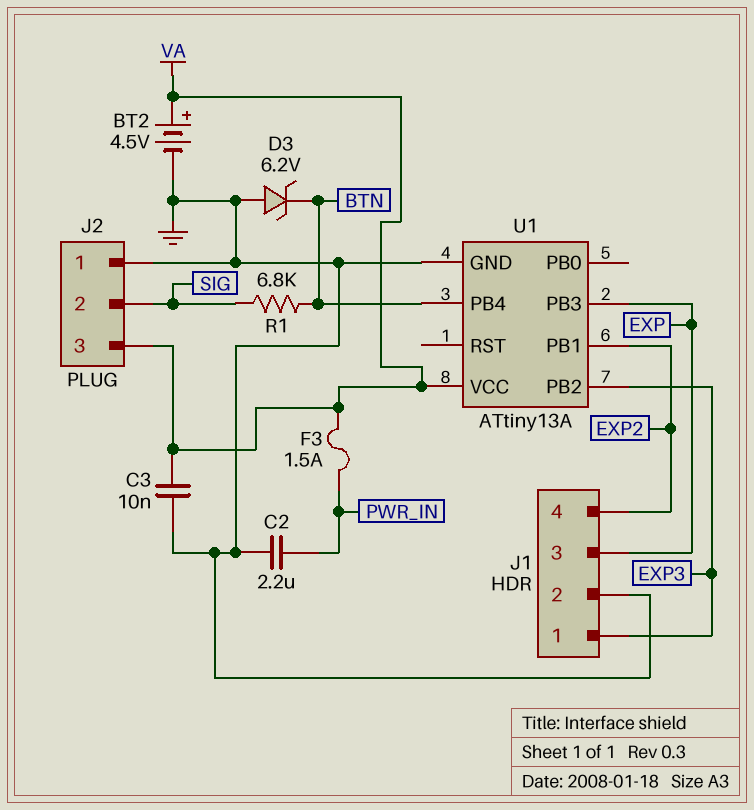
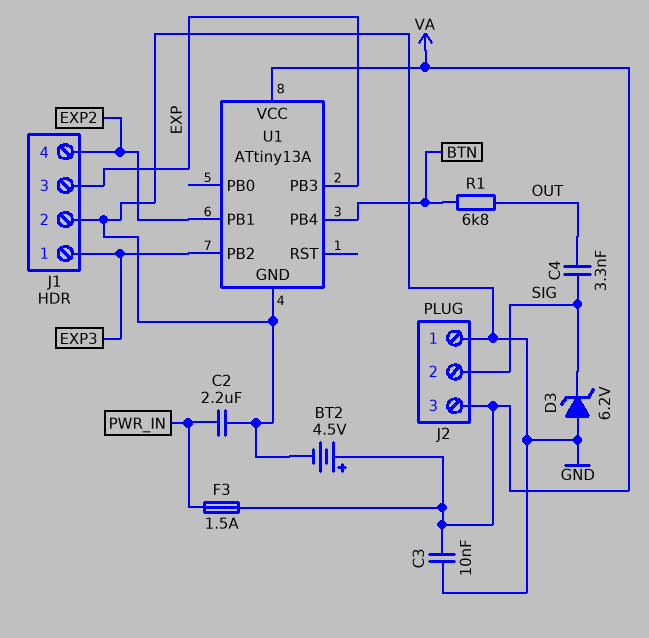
C4: none -> 3.3nF (OUT, SIG)
D3: zener 6.2V (A GND, K BTN) -> zener 6.2V (A GND, K SIG)
R1: 6.8k (BTN, SIG) -> 6.8k (BTN, OUT)

